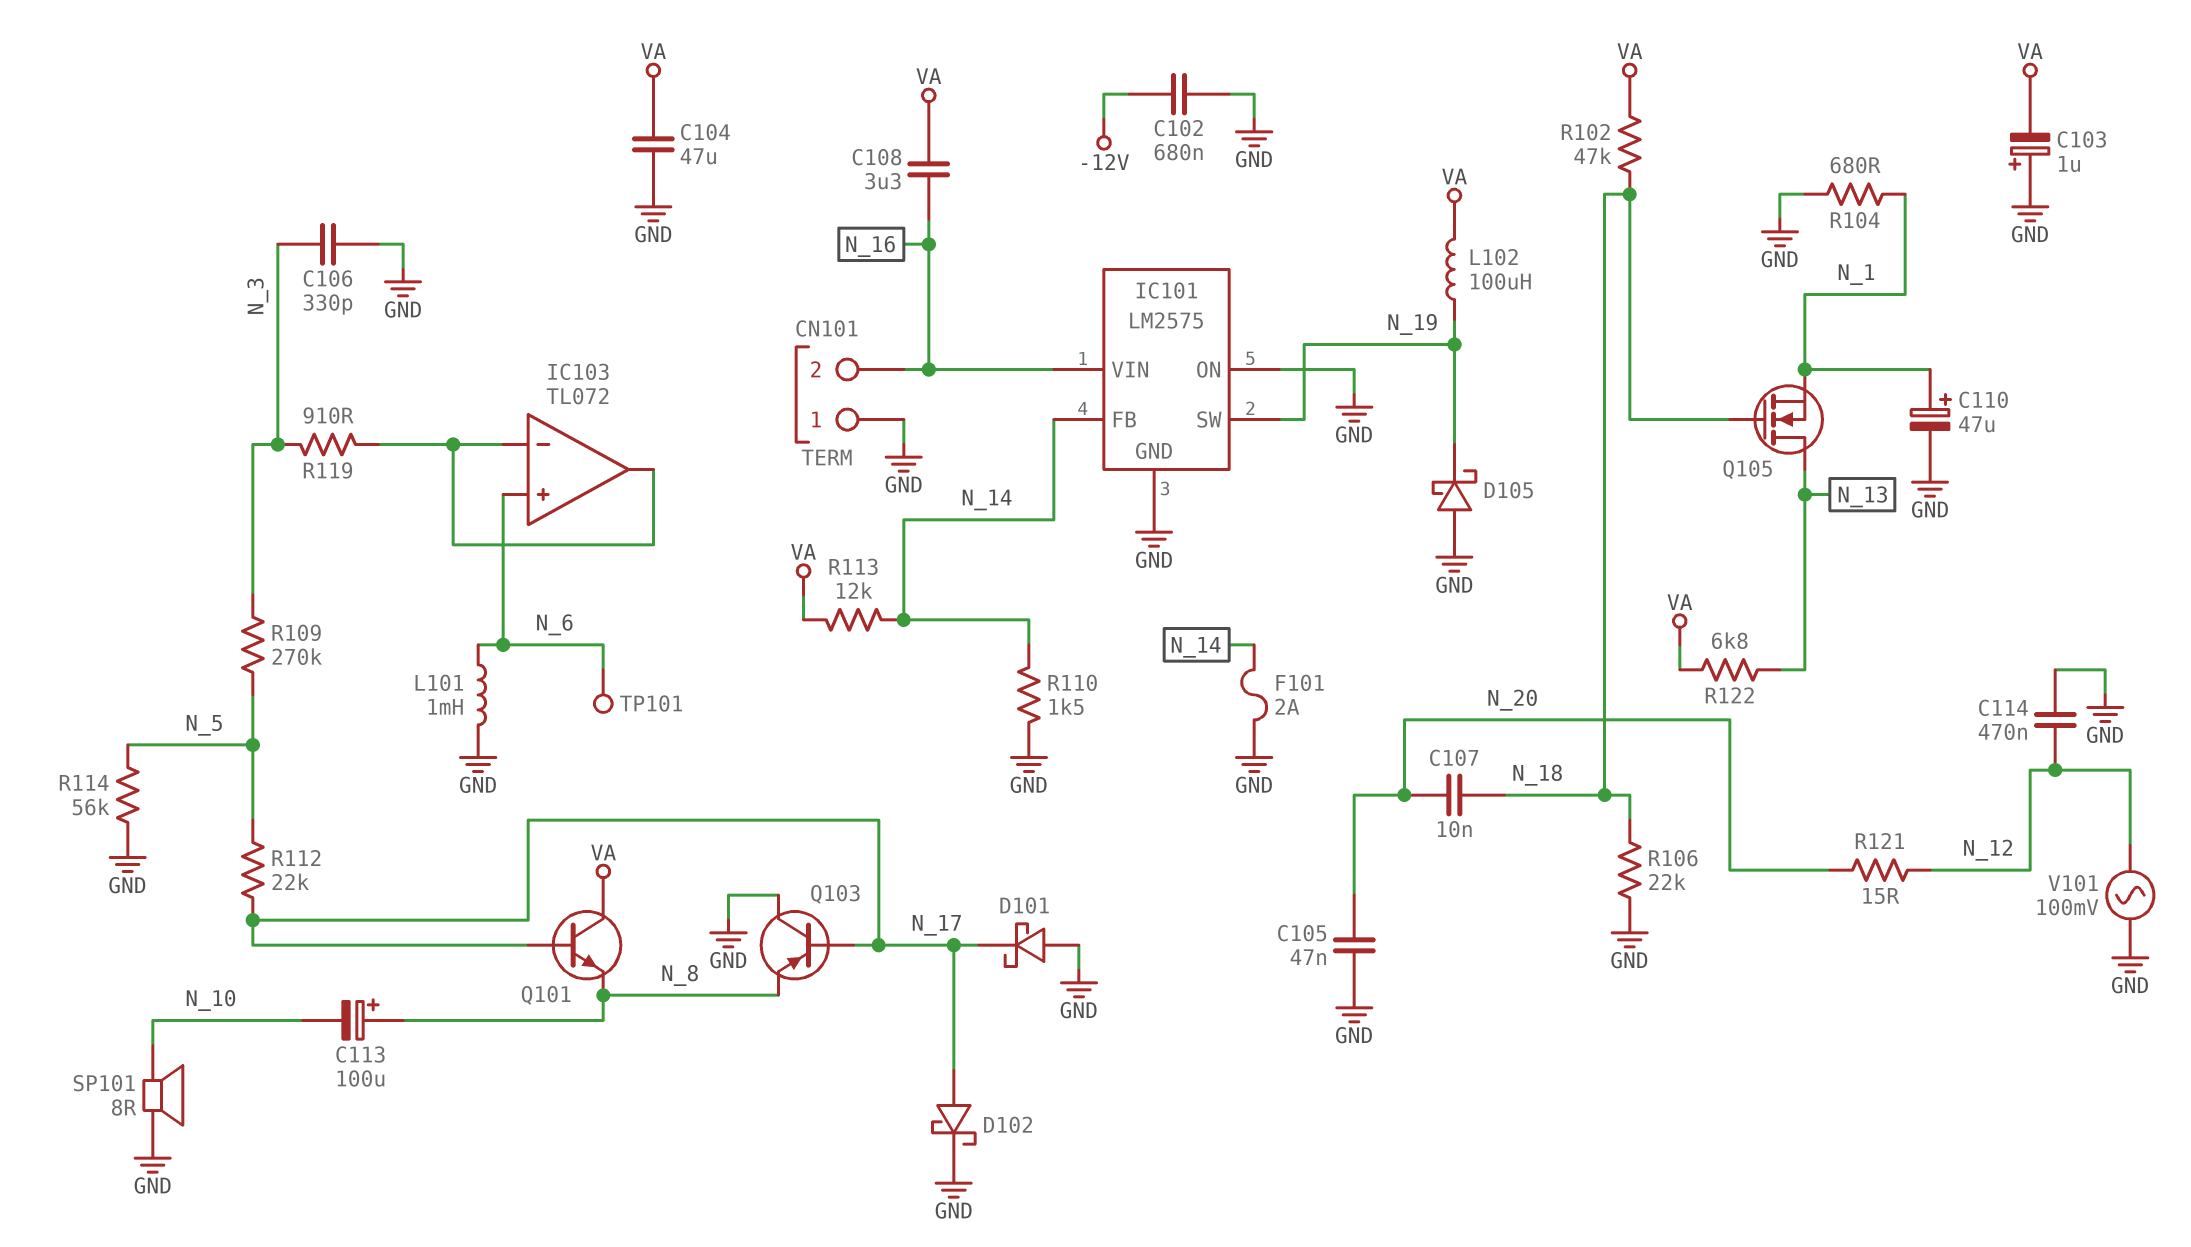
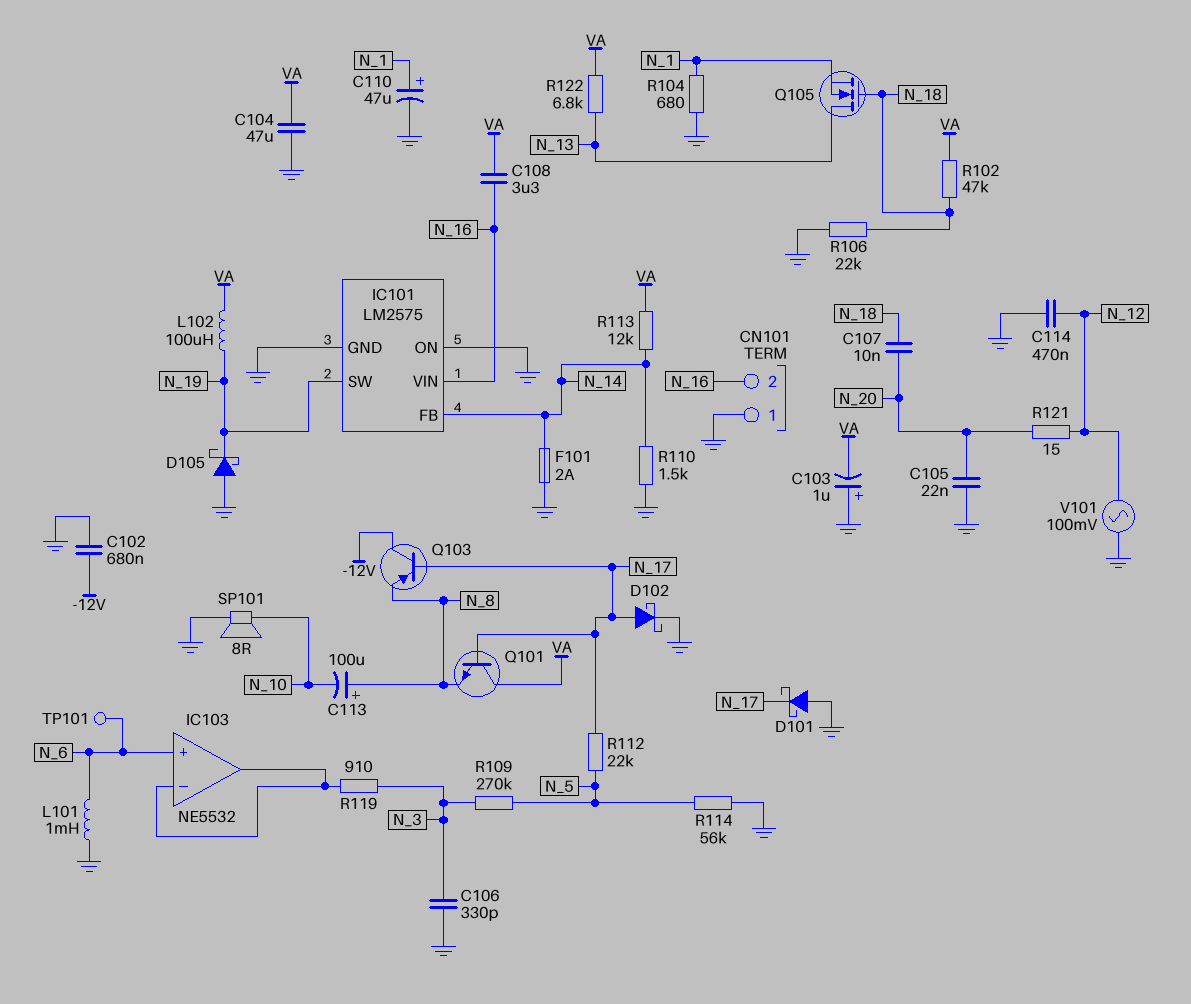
C105: 47nF (GND, N_20) -> 22nF (GND, N_20)
IC103: TL072 -> NE5532
Q103: PNP (B N_17, C GND, E N_8) -> PNP (B N_17, C -12V, E N_8)

